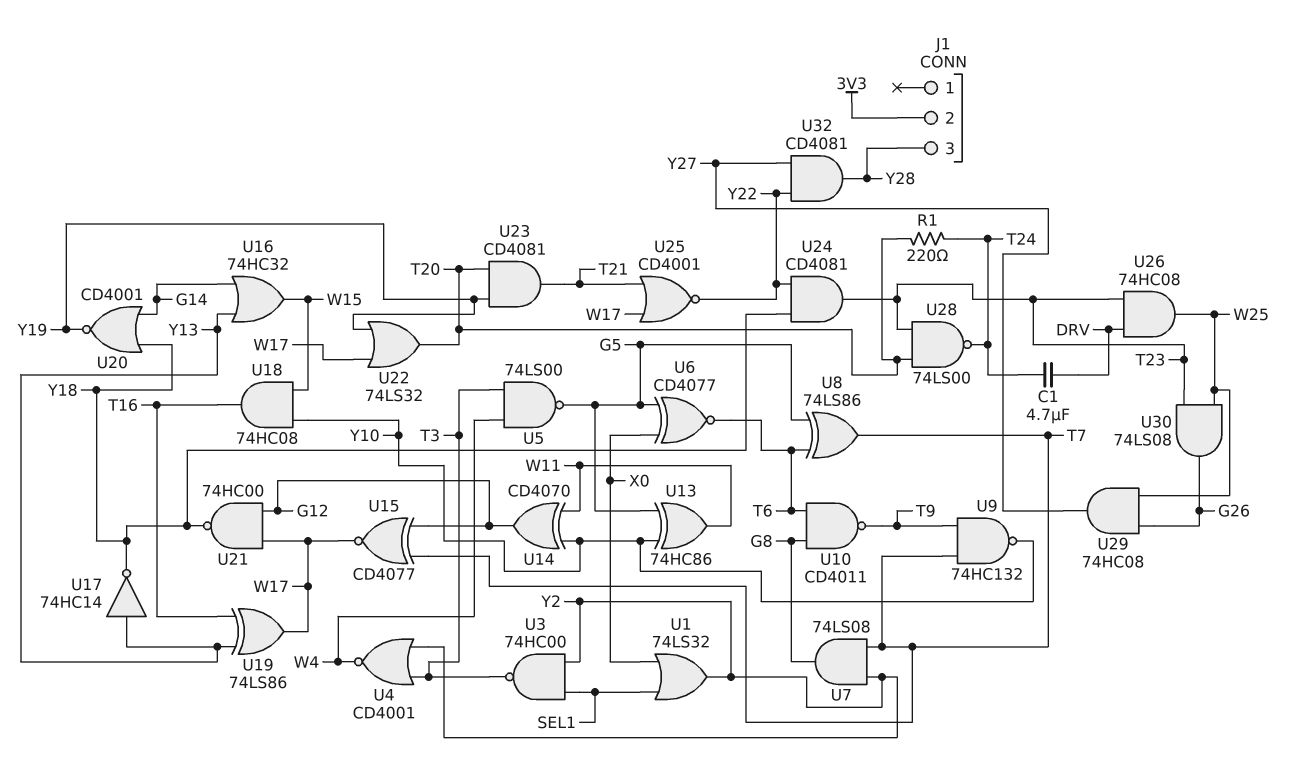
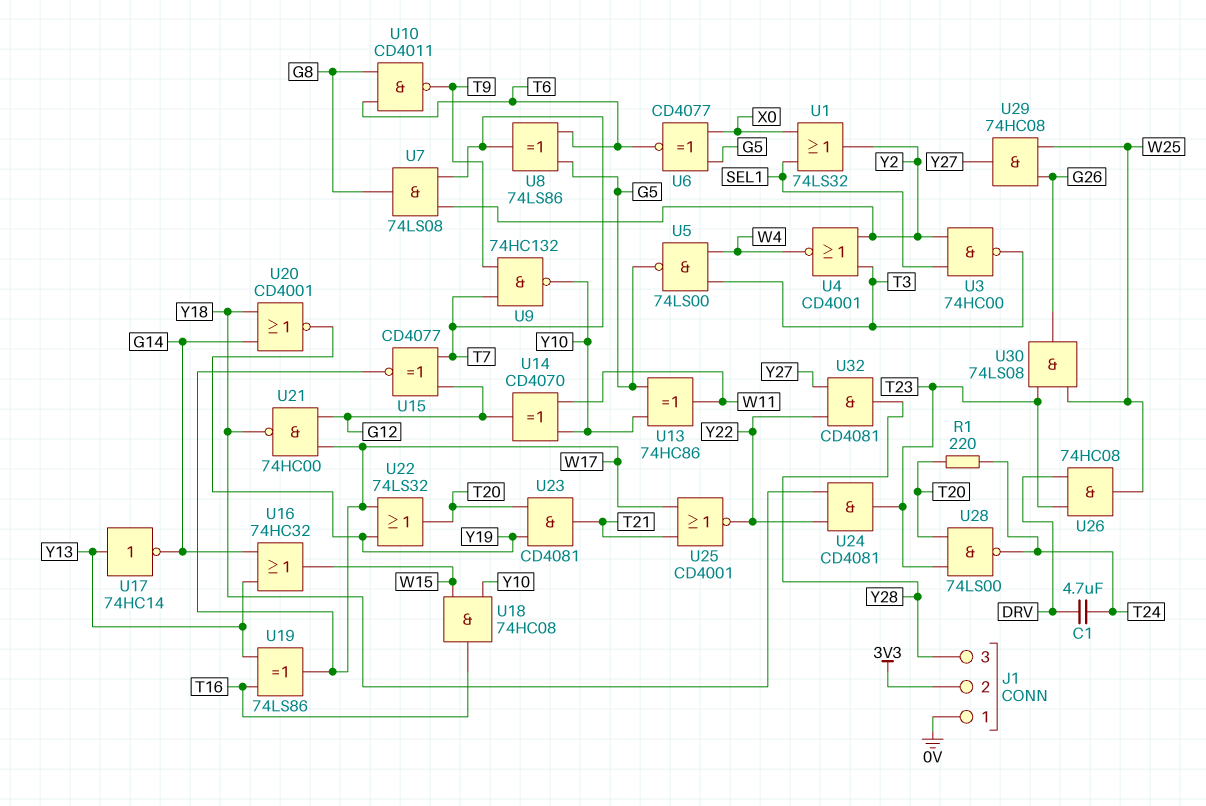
J1 pin 1: none -> 0V
U17: NOT 74HC14 (in Y13, out Y18) -> NOT 74HC14 (in Y13, out G14)

